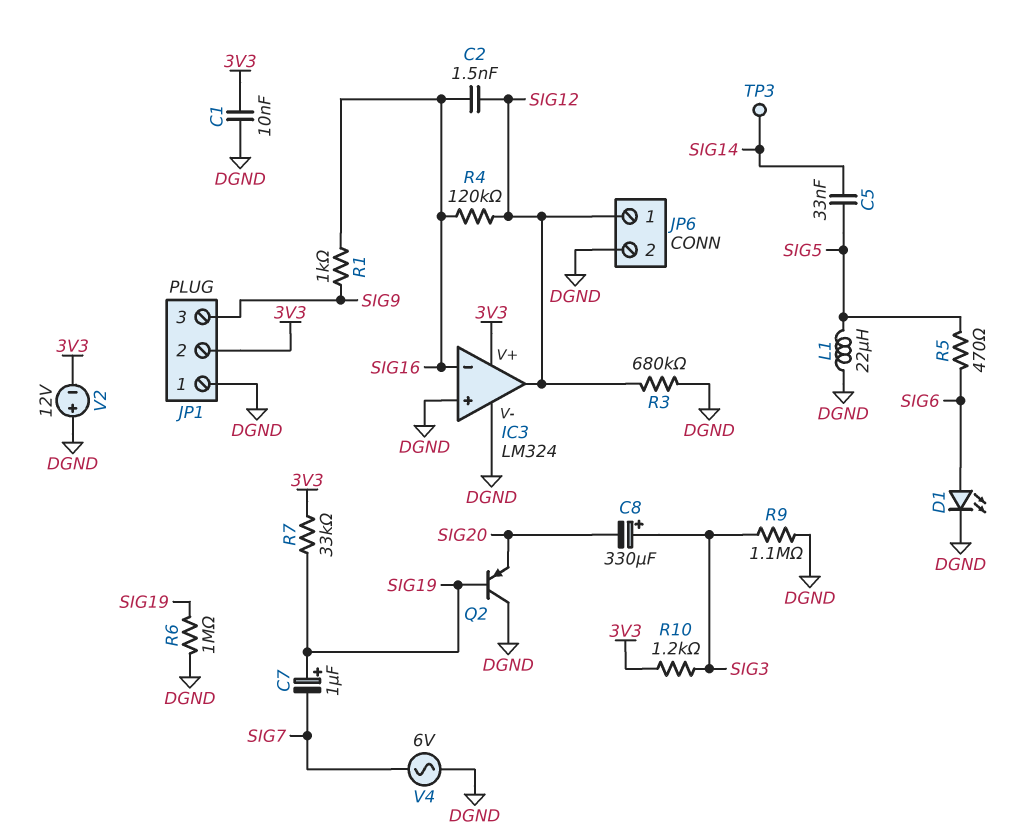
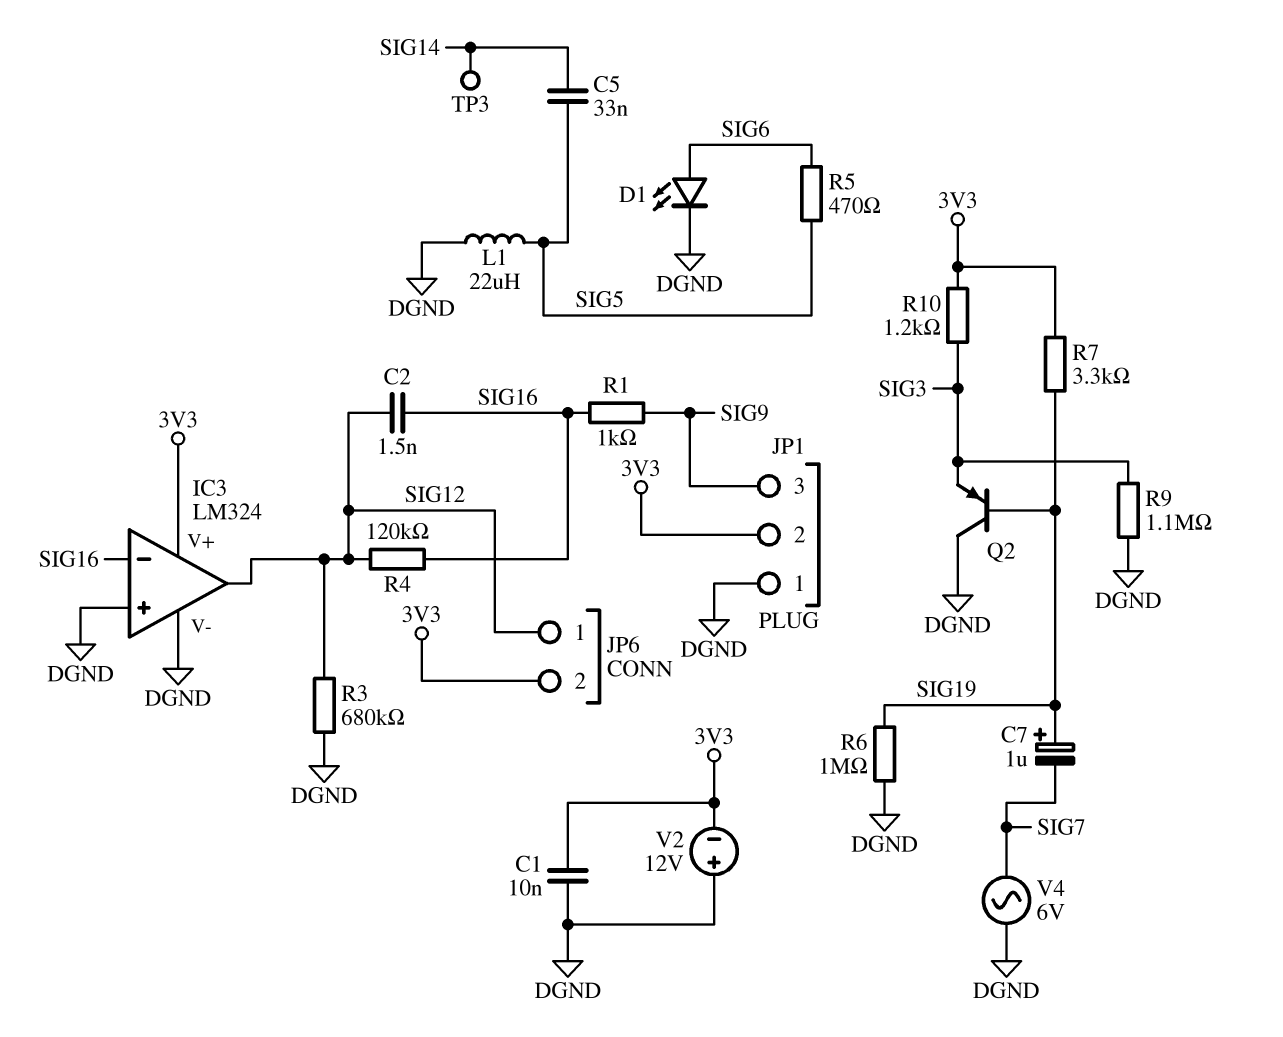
C8: 330uF (plus SIG3, minus SIG20) -> none
JP6 pin 2: DGND -> 3V3
Q2: PNP (B SIG19, C DGND, E SIG20) -> PNP (B SIG19, C DGND, E SIG3)
R7: 33k (3V3, SIG19) -> 3.3k (3V3, SIG19)

